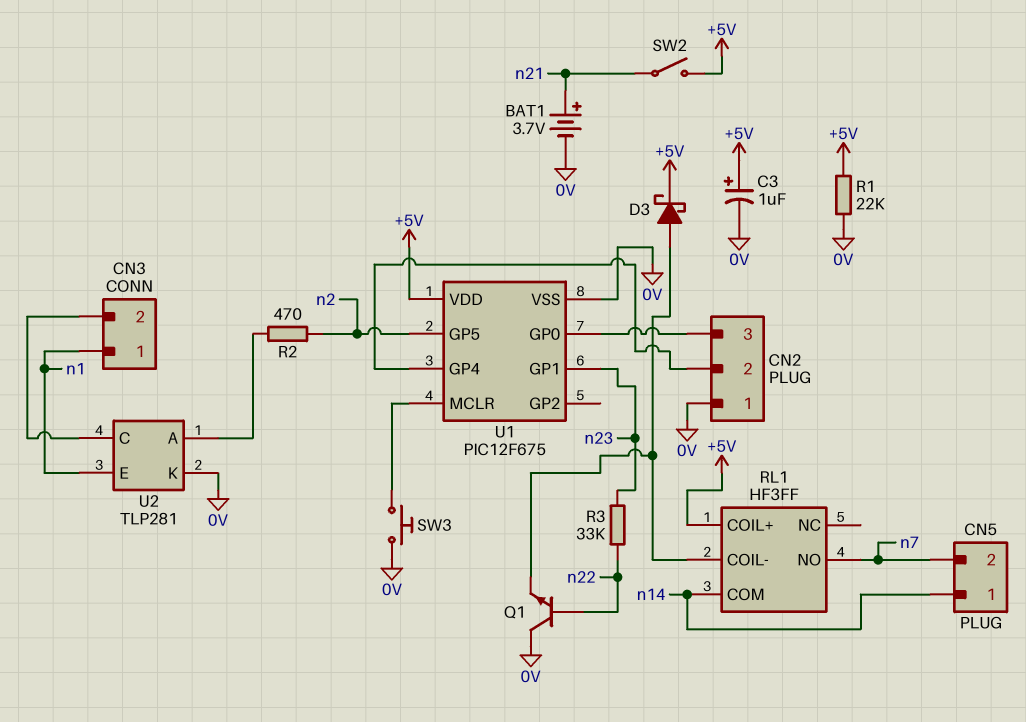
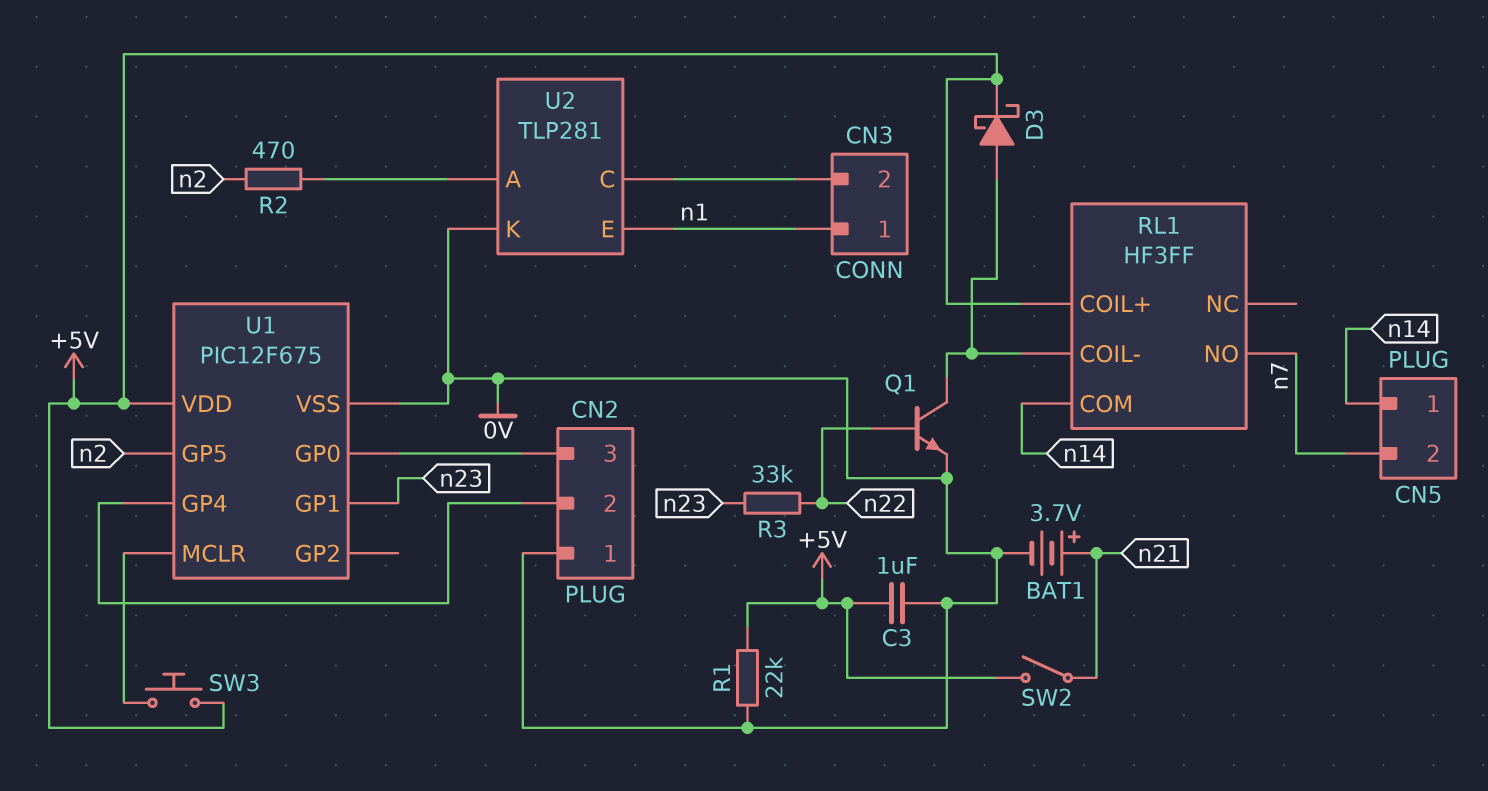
C3: 1uF (plus +5V, minus 0V) -> 1uF (+5V, 0V)
Q1: NPN (B n22, C 0V, E RL1/COIL-) -> NPN (B n22, C RL1/COIL-, E 0V)
SW3: button (0V, U1/MCLR) -> button (+5V, U1/MCLR)

